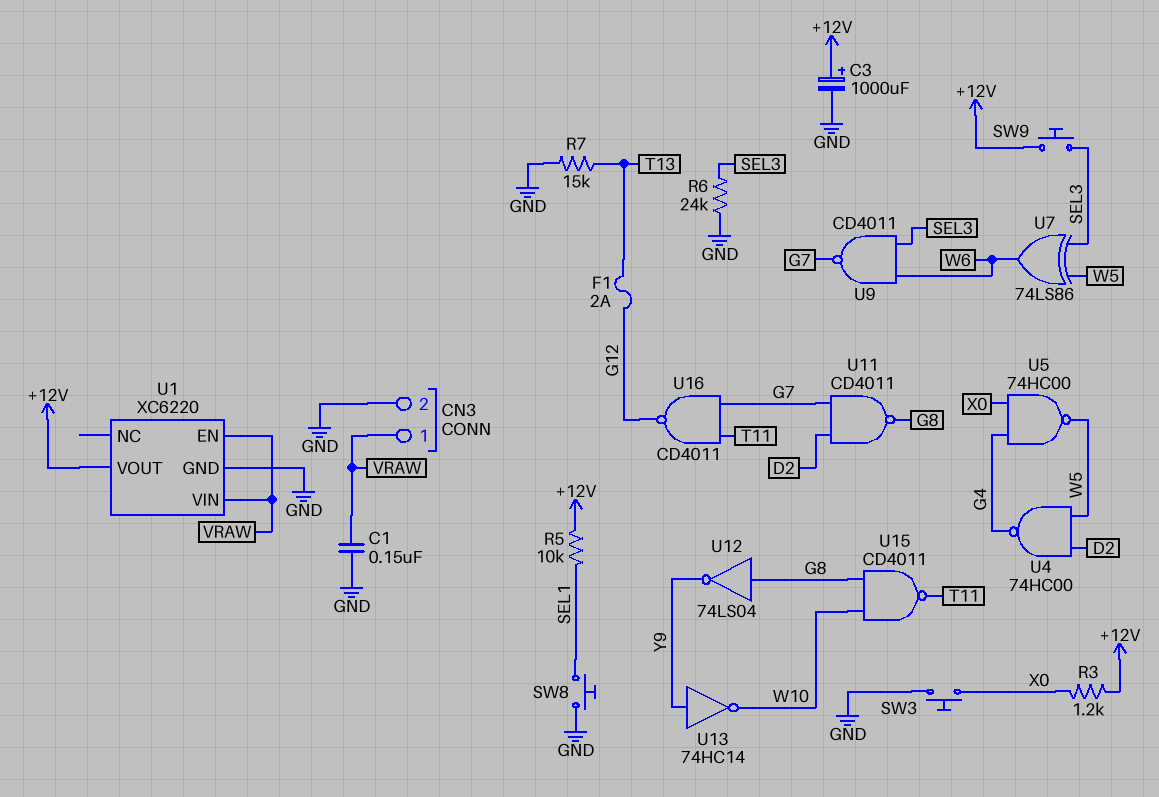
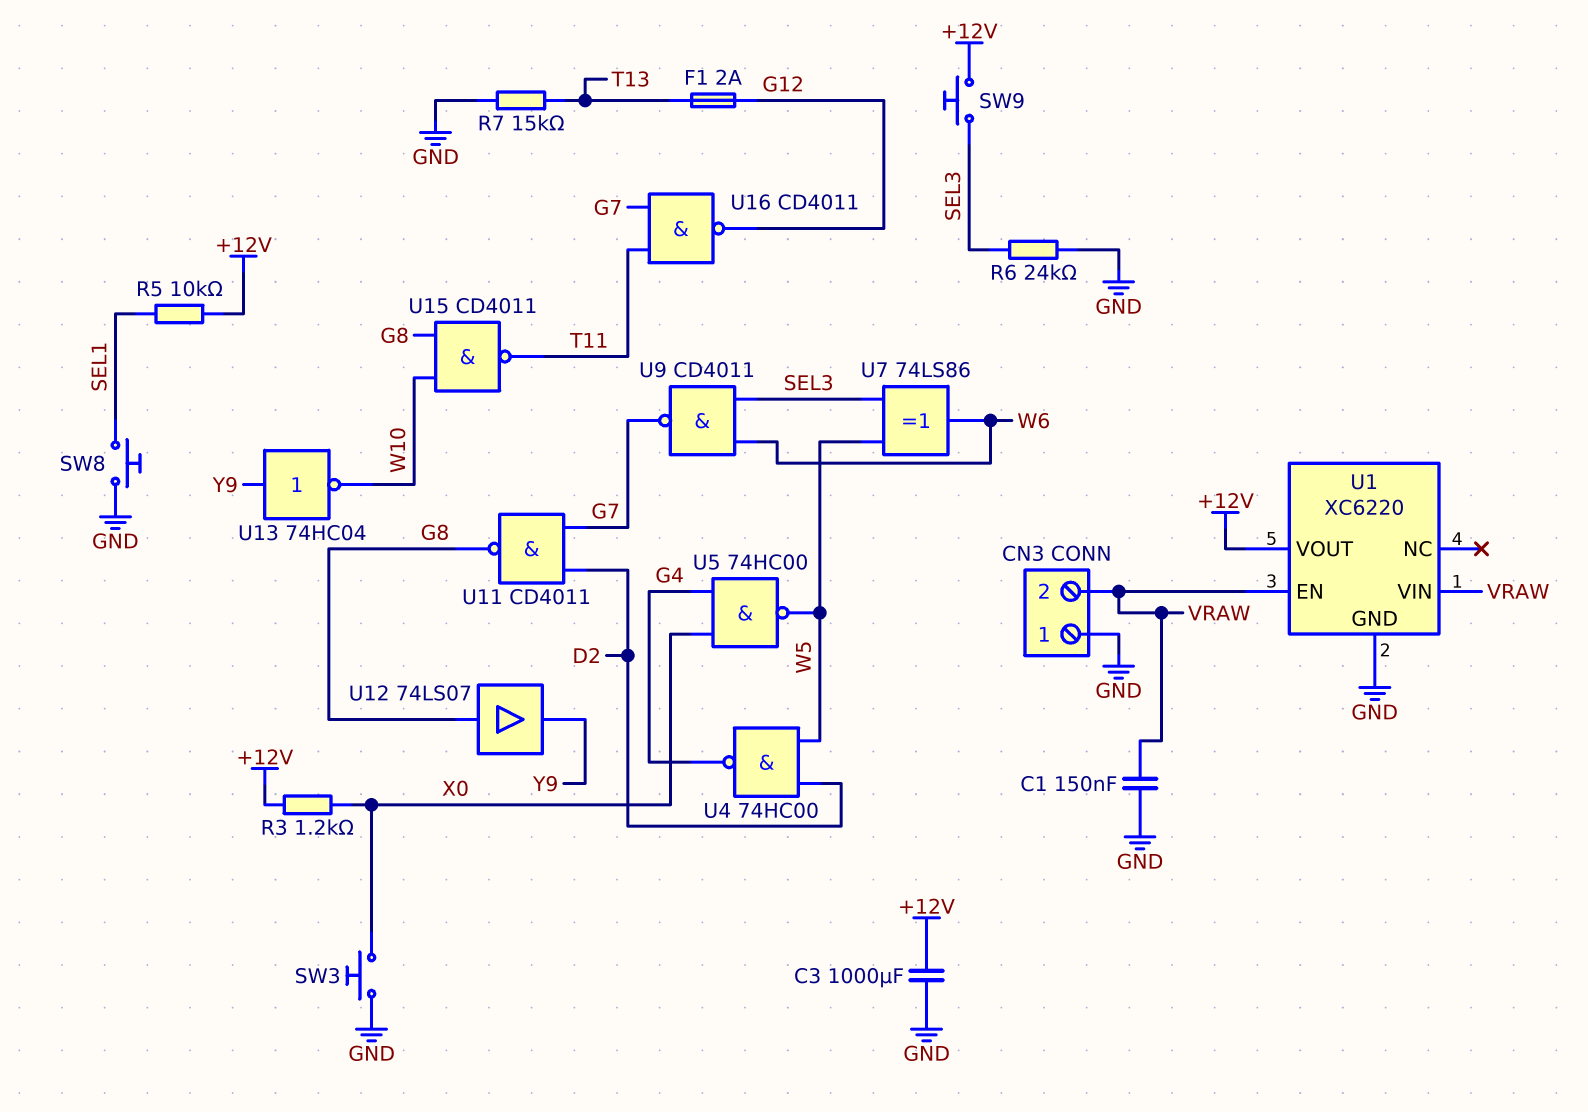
C3: 1000uF (plus +12V, minus GND) -> 1000uF (+12V, GND)
CN3 pin 1: VRAW -> GND
CN3 pin 2: GND -> VRAW
U12: NOT 74LS04 (in G8, out Y9) -> buffer 74LS07 (in G8, out Y9)
U13: NOT 74HC14 (in Y9, out W10) -> NOT 74HC04 (in Y9, out W10)

